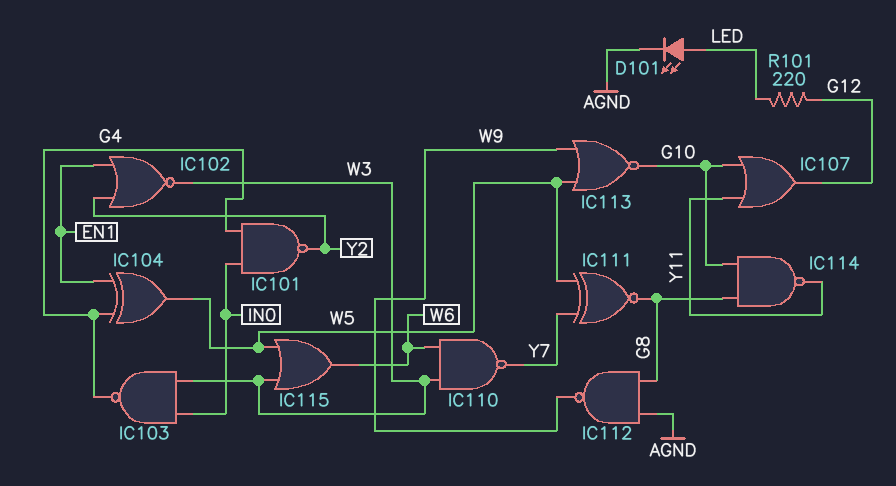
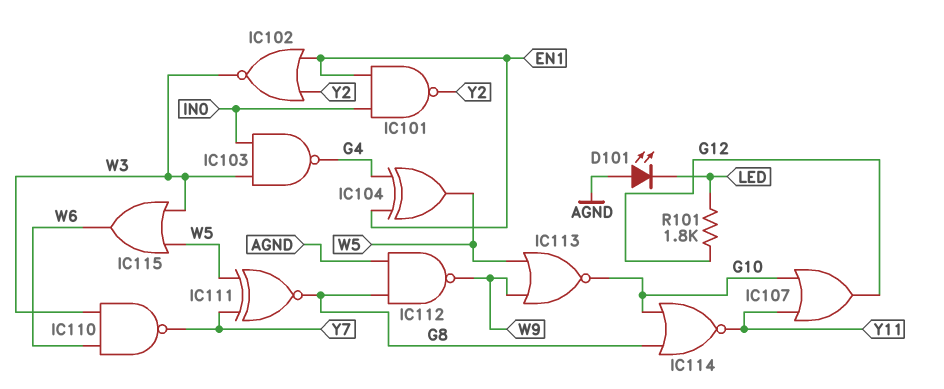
D101: LED (A LED, K AGND) -> LED (A AGND, K LED)
IC101: NAND (in G4, in IN0, out Y2) -> NAND (in EN1, in IN0, out Y2)
IC114: NAND (in G8, in G10, out Y11) -> NOR (in G8, in G10, out Y11)
R101: 220 (G12, LED) -> 1.8k (G12, LED)

